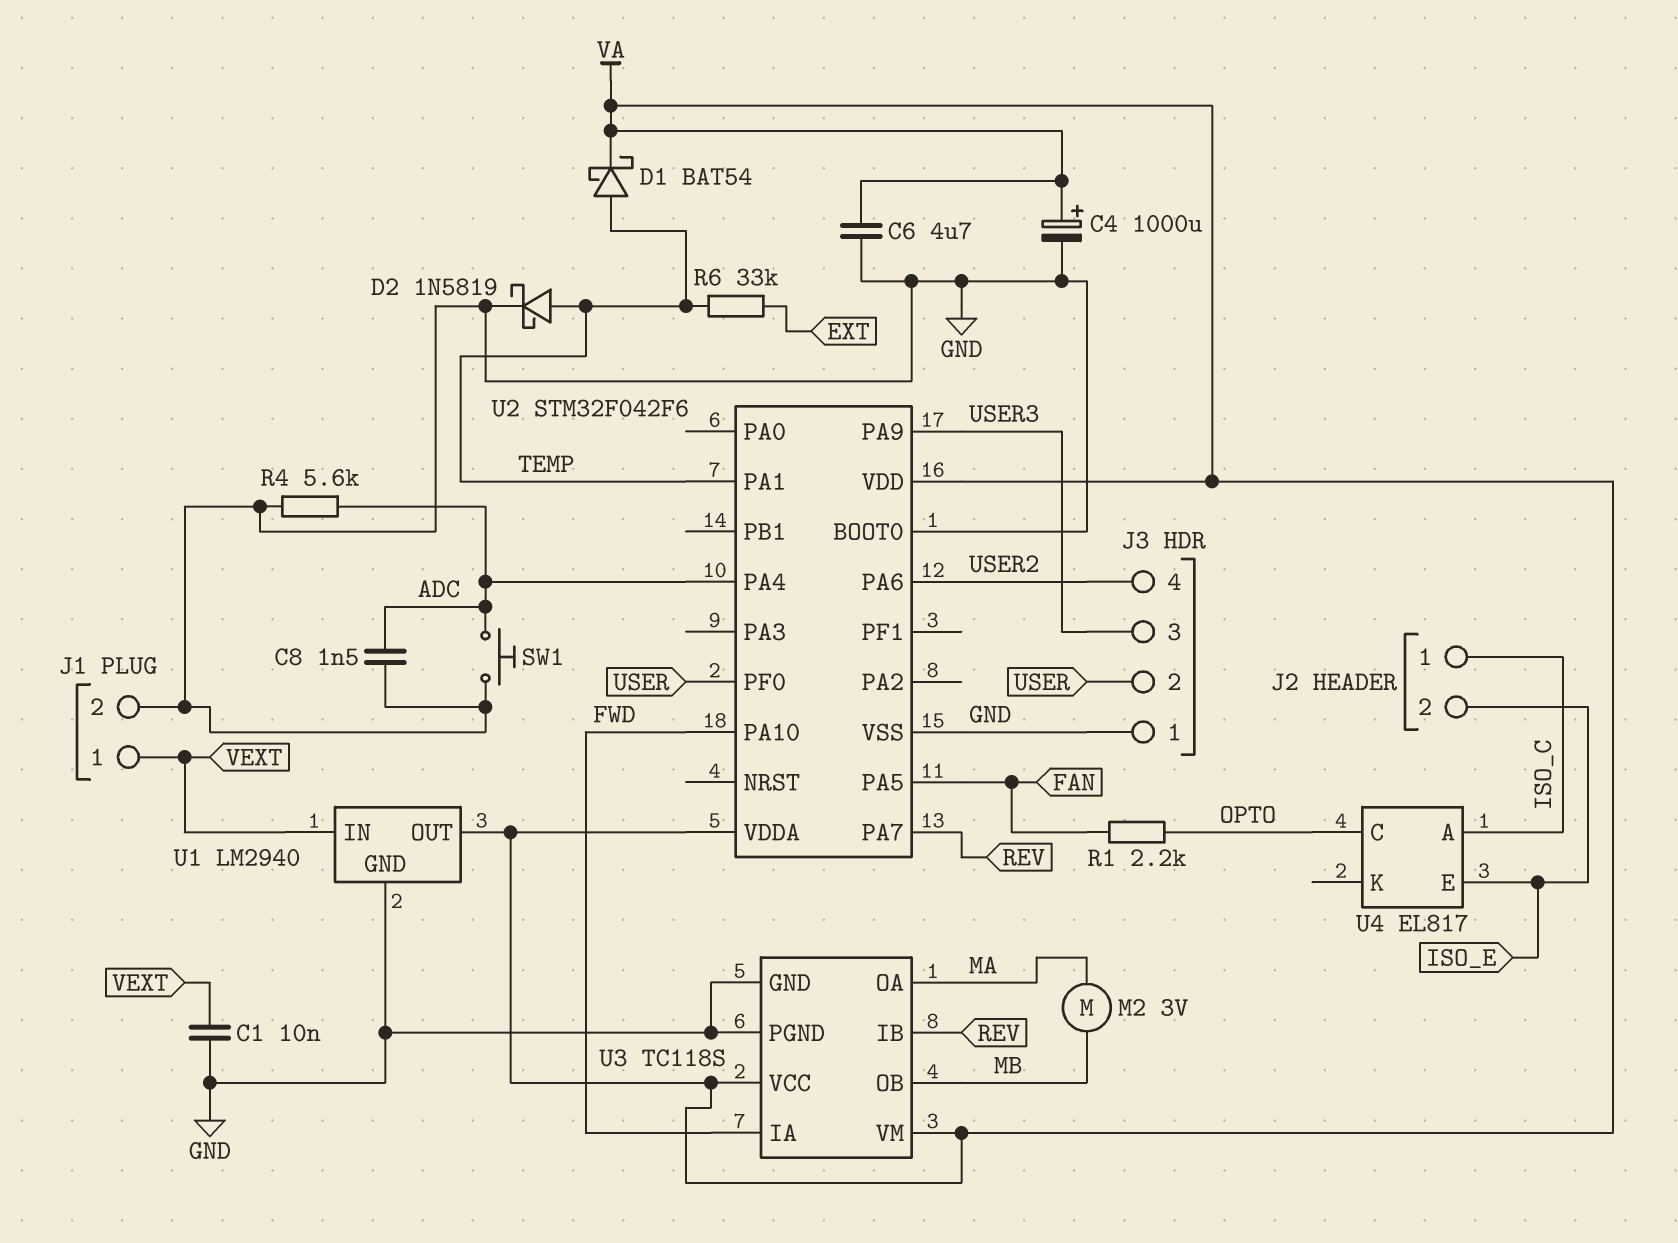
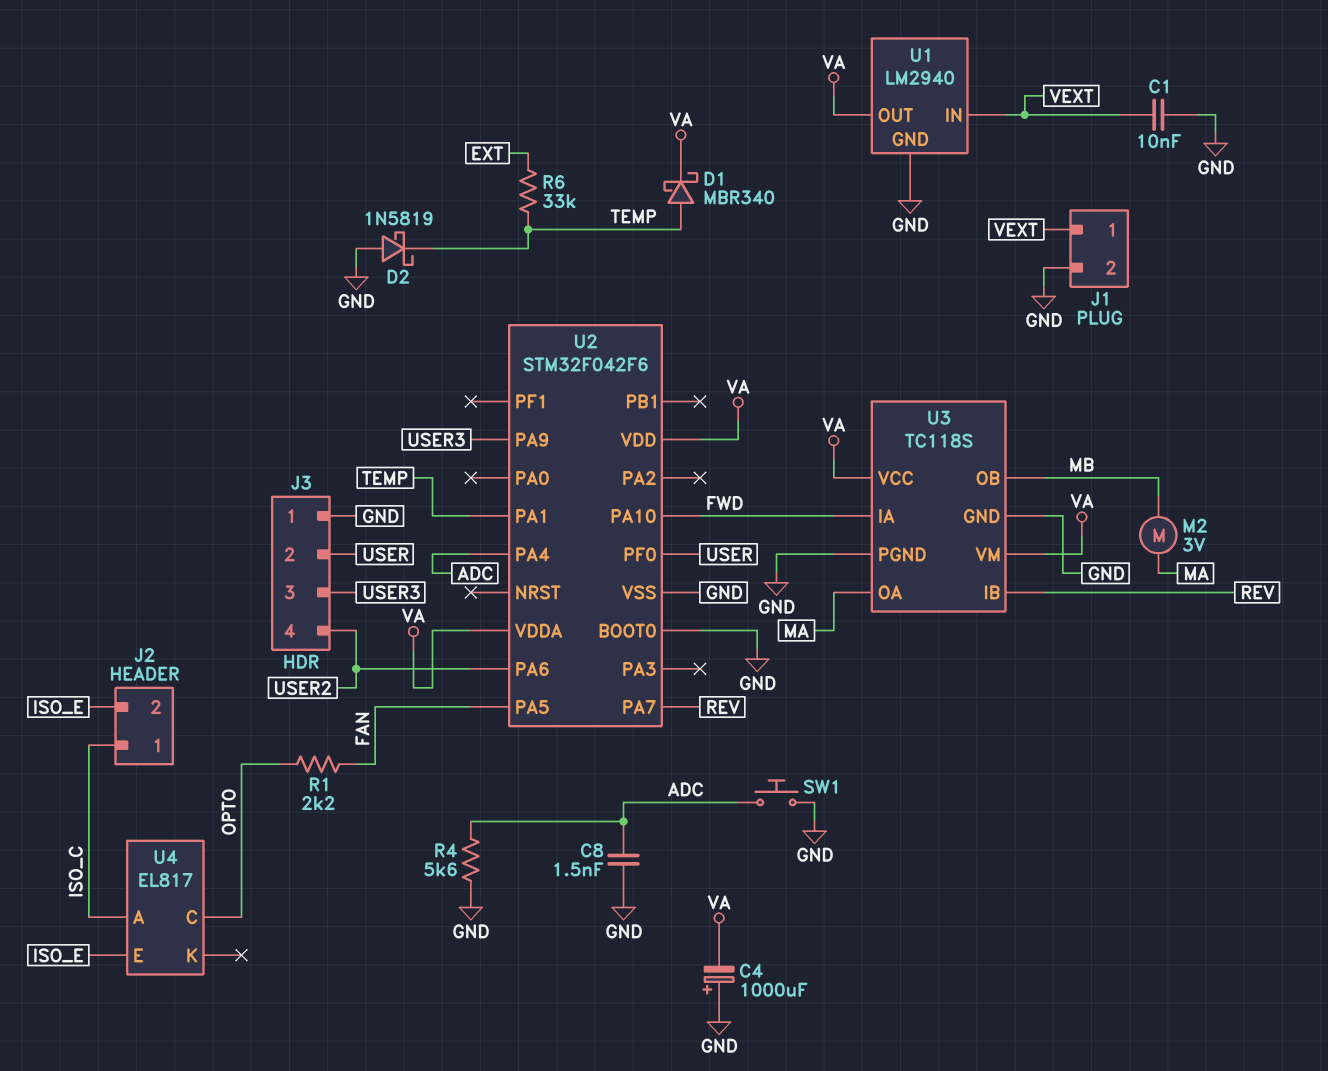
C4: 1000uF (plus VA, minus GND) -> 1000uF (plus GND, minus VA)
C6: 4.7uF (GND, VA) -> none
D1: schottky BAT54 (A TEMP, K VA) -> schottky MBR340 (A TEMP, K VA)
D2: schottky 1N5819 (A TEMP, K GND) -> schottky 1N5819 (A GND, K TEMP)

